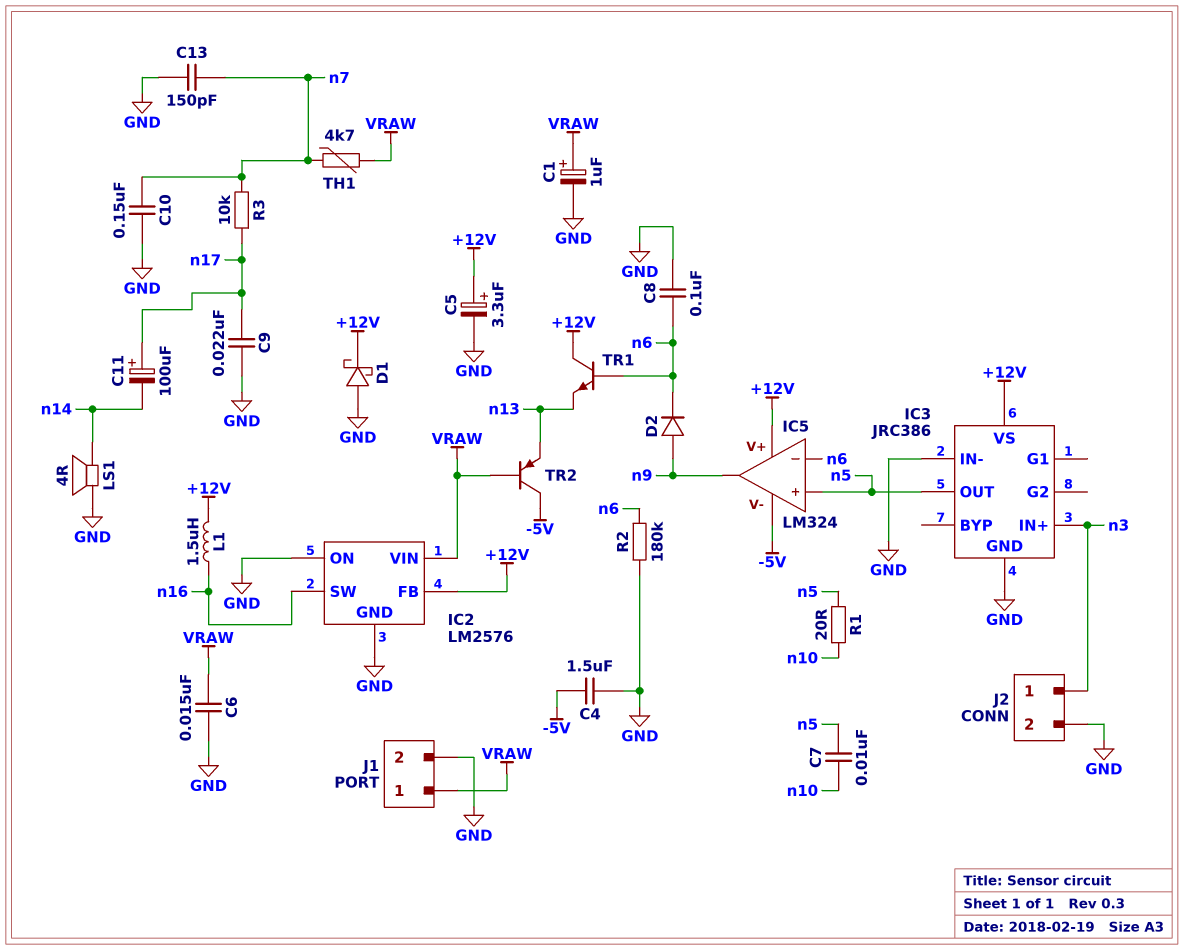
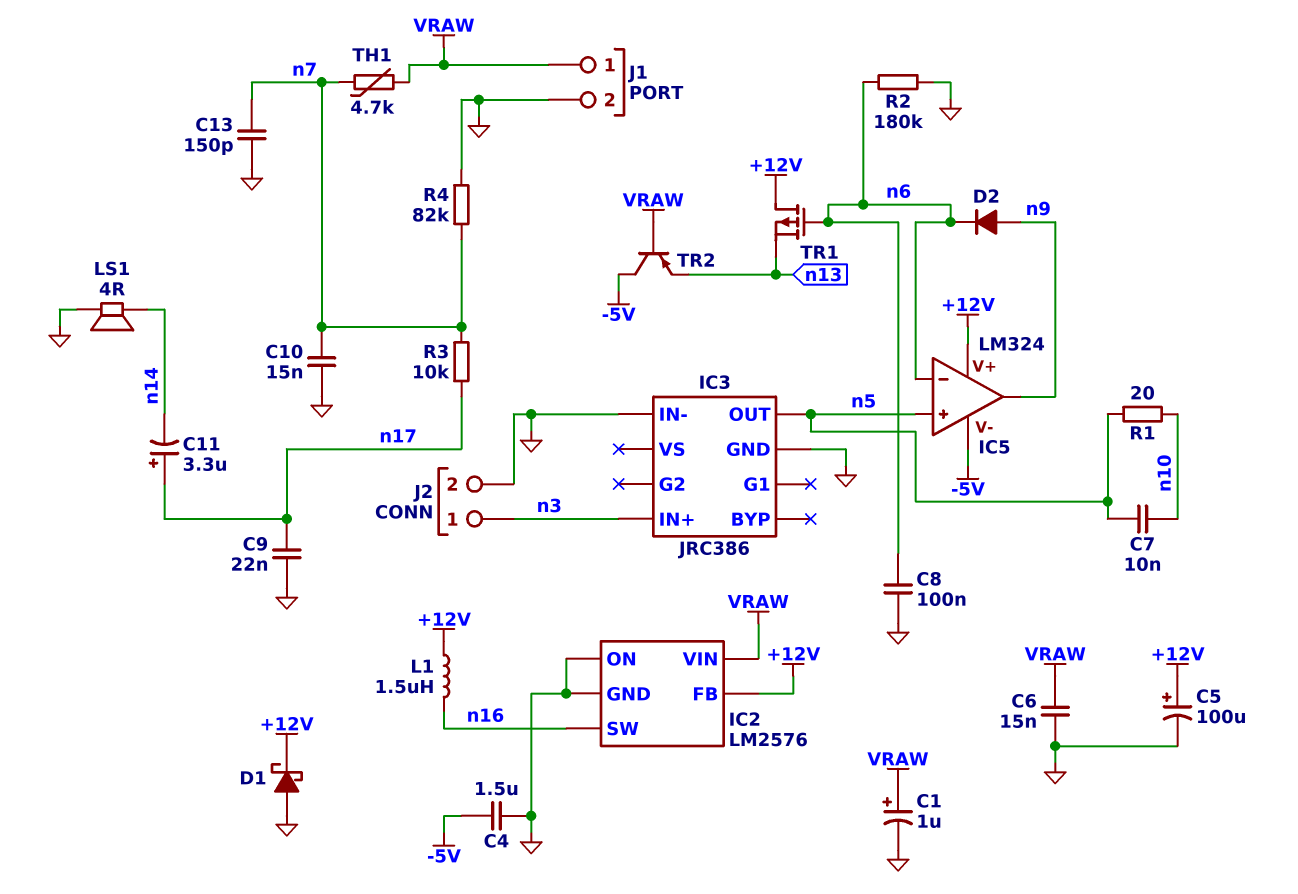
C5: 3.3uF (plus +12V, minus GND) -> 100uF (plus +12V, minus GND)
C10: 150nF (GND, n7) -> 15nF (GND, n7)
C11: 100uF (plus n17, minus n14) -> 3.3uF (plus n17, minus n14)
IC3 pin VS: +12V -> none
R4: none -> 82k (GND, n7)
TR1: NPN (B n6, C +12V, E n13) -> PMOS (G n6, D +12V, S n13)

